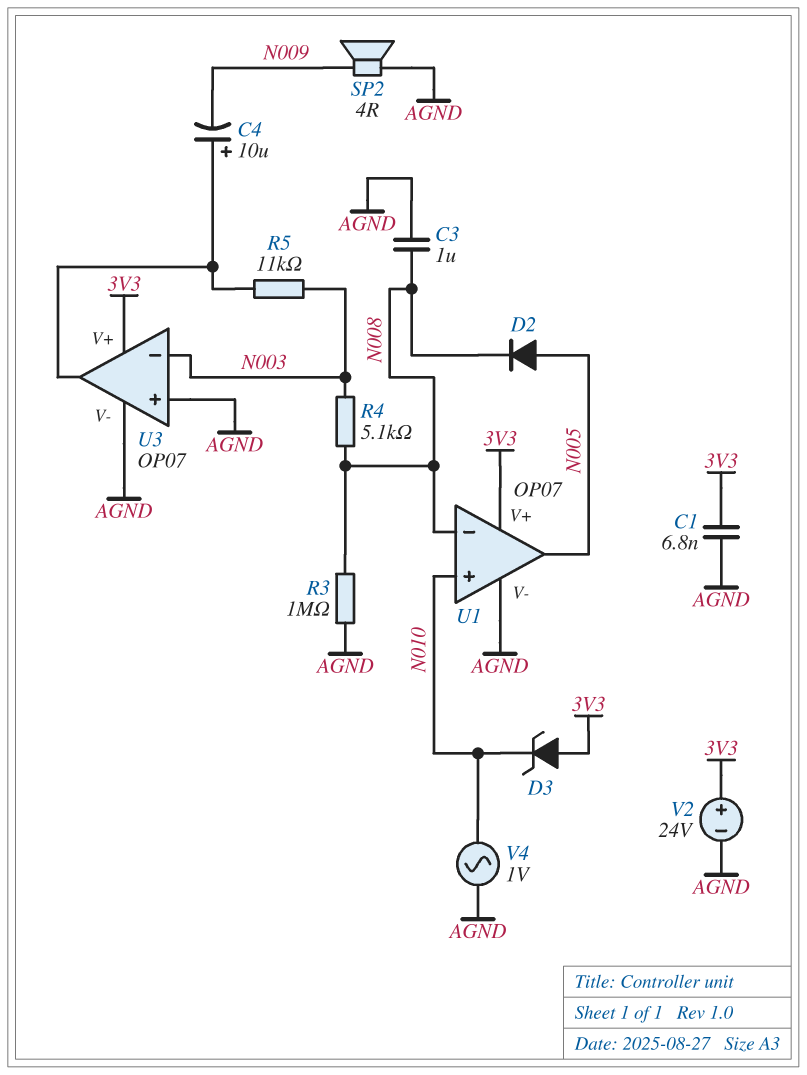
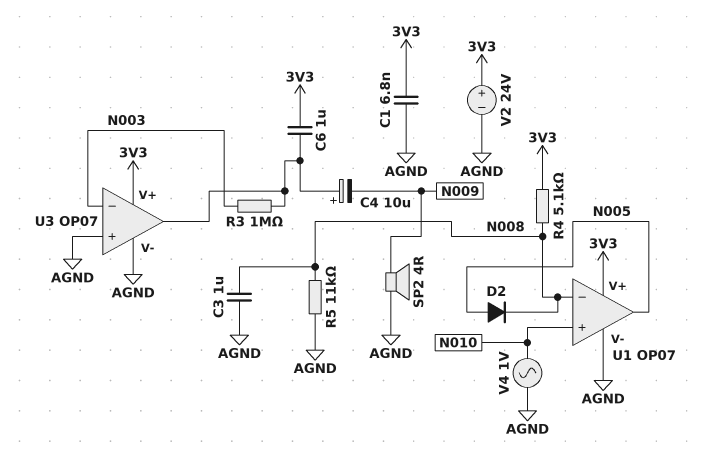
C6: none -> 1uF (3V3, U3/out)
D3: zener (A 3V3, K N010) -> none
R3: 1M (AGND, N008) -> 1M (N003, U3/out)
R4: 5.1k (N003, N008) -> 5.1k (3V3, N008)
R5: 11k (N003, U3/out) -> 11k (AGND, N008)

